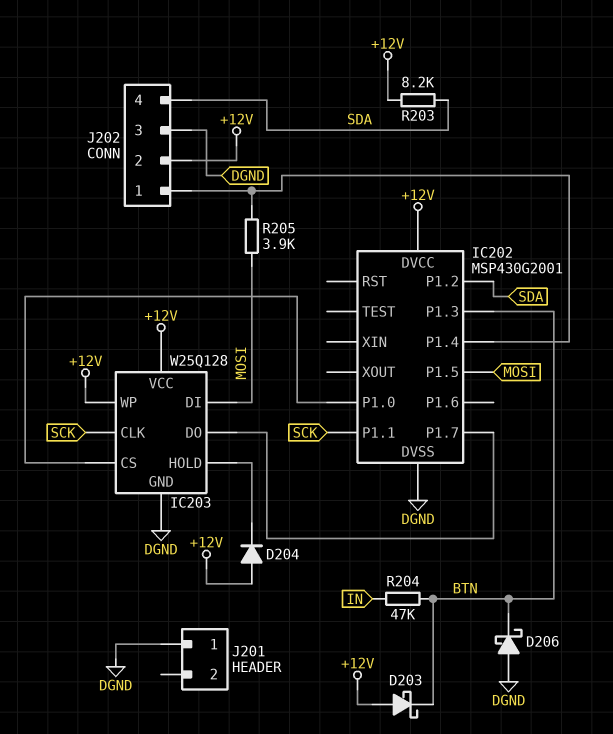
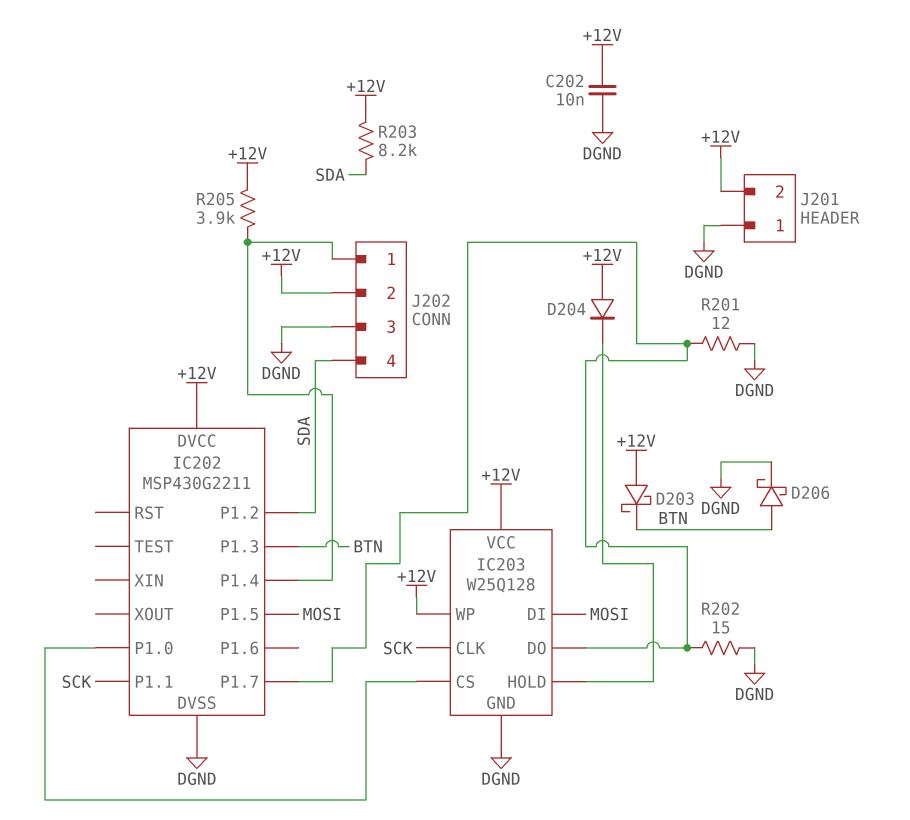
C202: none -> 10nF (+12V, DGND)
D206: schottky (A DGND, K BTN) -> schottky (A BTN, K DGND)
IC202: MSP430G2001 -> MSP430G2211
J201 pin 2: none -> +12V
R201: none -> 12 (DGND, IC202/P1.7)
R202: none -> 15 (DGND, IC202/P1.7)
R204: 47k (BTN, IN) -> none
R205: 3.9k (IC202/P1.4, MOSI) -> 3.9k (+12V, IC202/P1.4)

